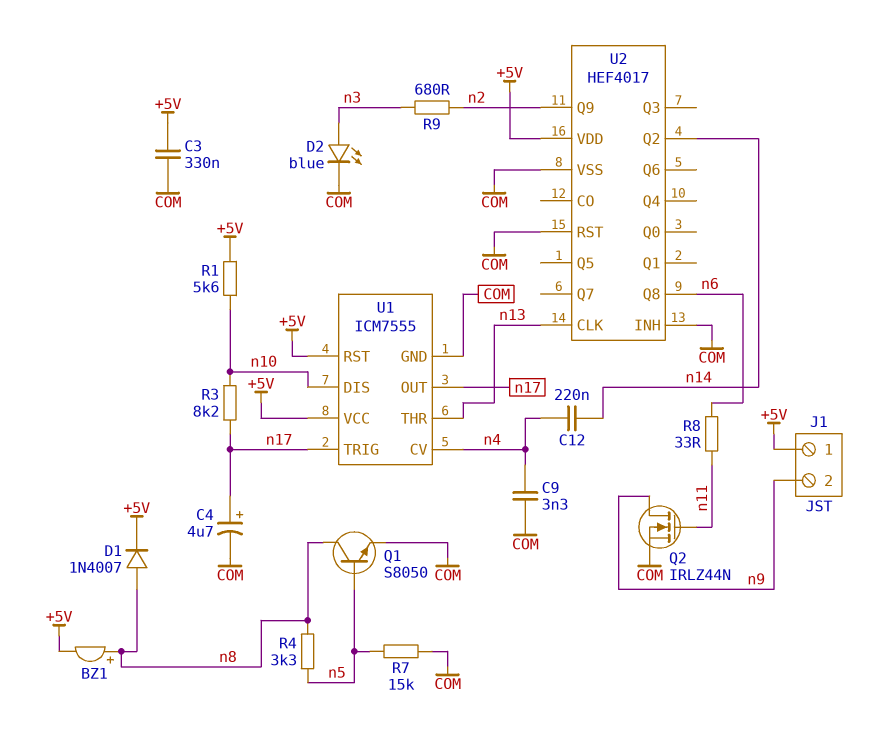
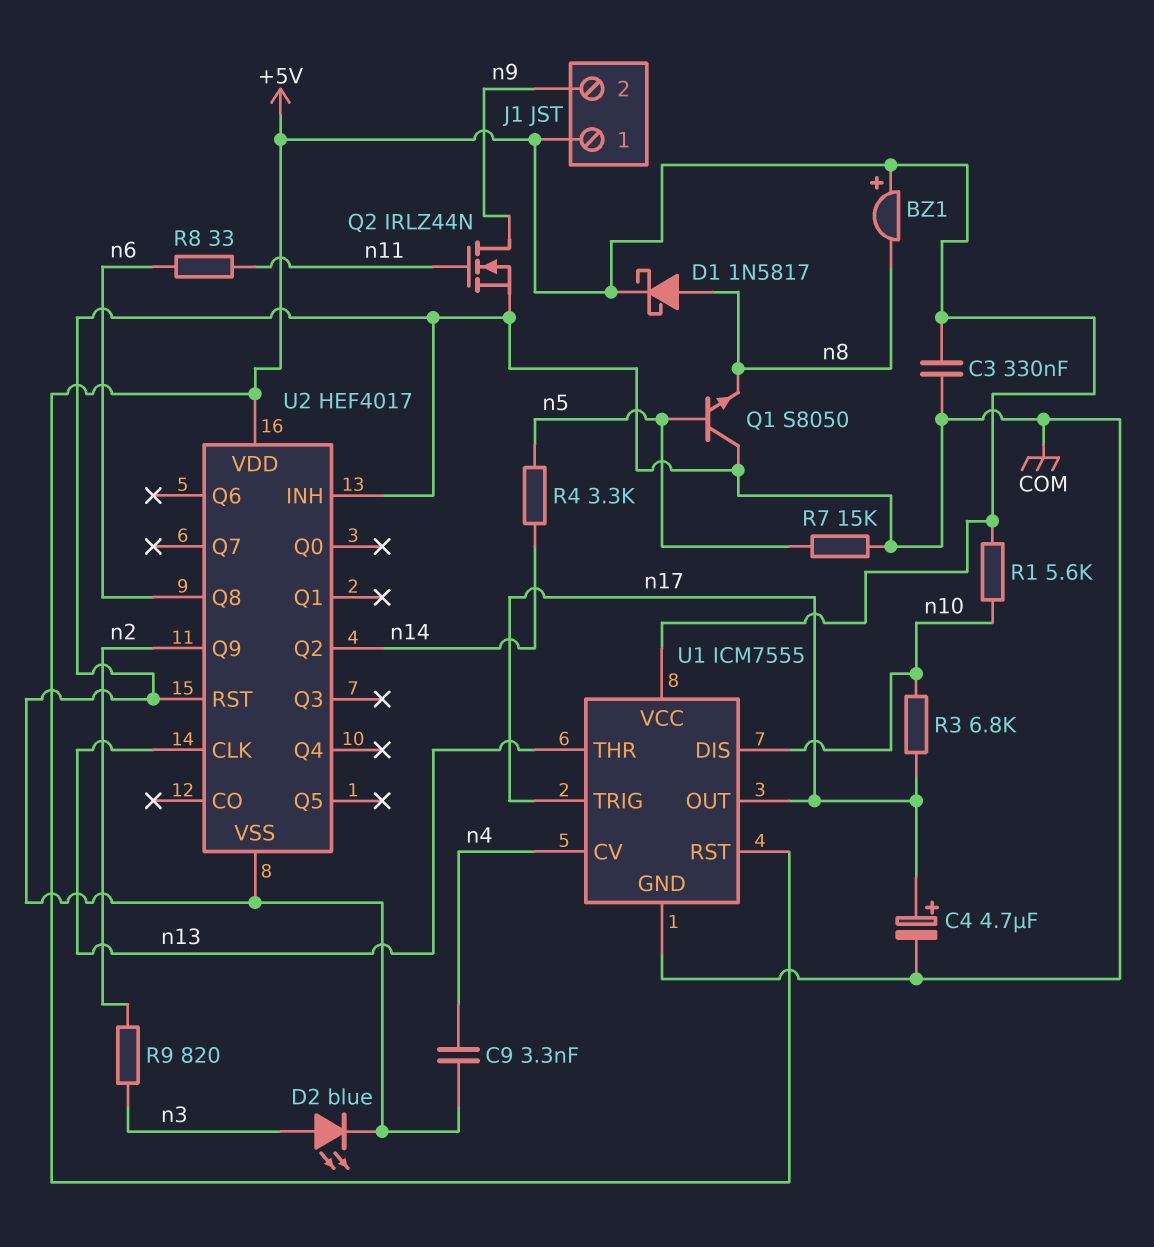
BZ1: buzzer (plus n8, minus +5V) -> buzzer (plus +5V, minus n8)
C12: 220nF (n4, n14) -> none
D1: diode 1N4007 (A n8, K +5V) -> schottky 1N5817 (A n8, K +5V)
Q1: NPN S8050 (B n5, C n8, E COM) -> NPN S8050 (B n5, C COM, E n8)
R3: 8.2k (n10, n17) -> 6.8k (n10, n17)
R4: 3.3k (n5, n8) -> 3.3k (n5, n14)
R9: 680 (n2, n3) -> 820 (n2, n3)

